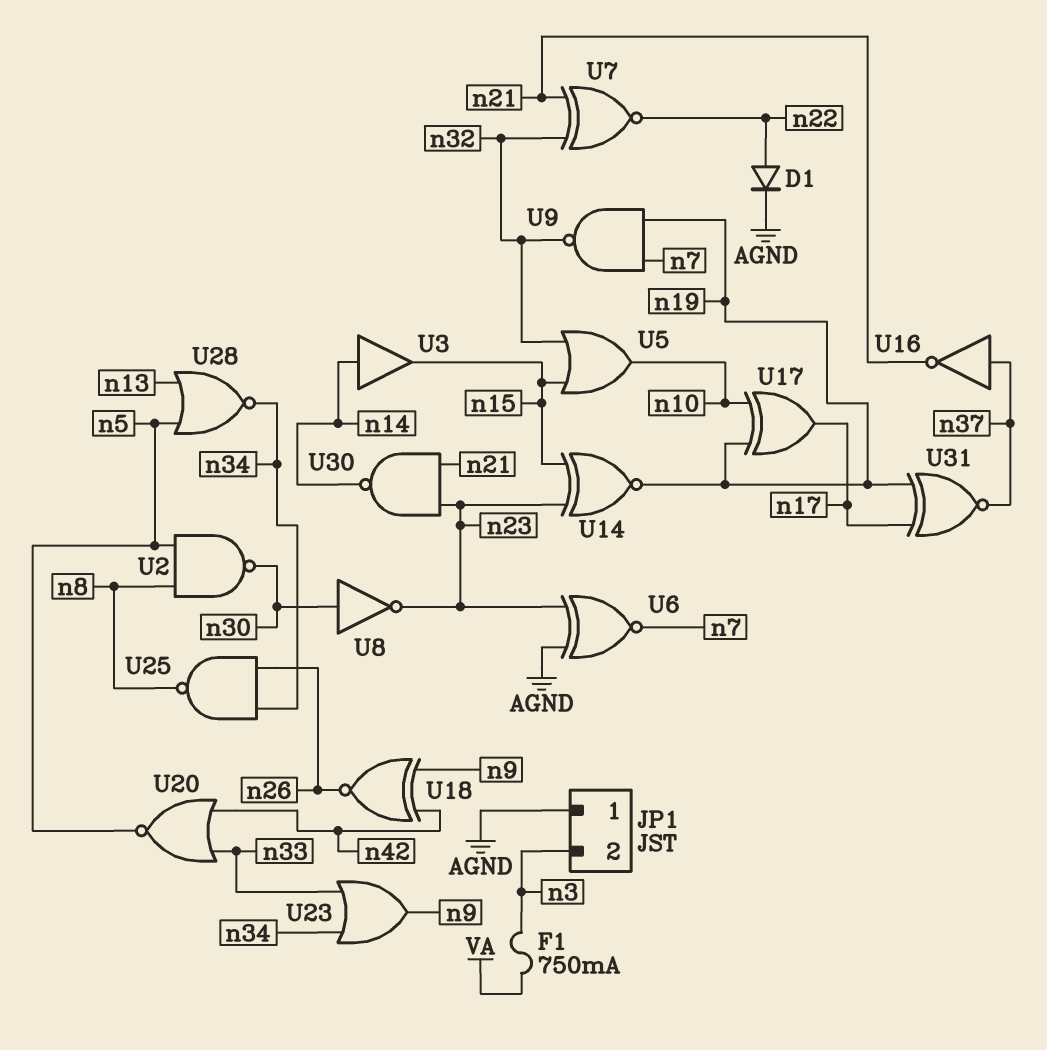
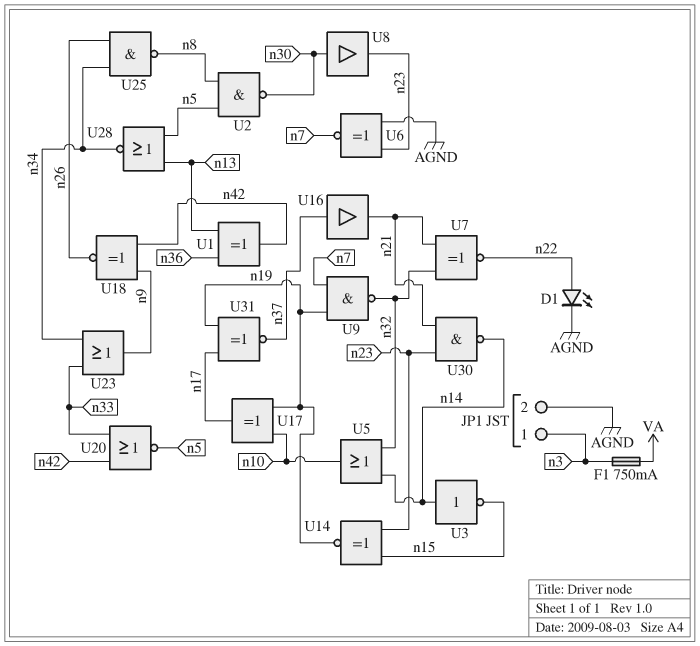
D1: diode (A n22, K AGND) -> LED (A n22, K AGND)
JP1 pin 1: AGND -> n3
JP1 pin 2: n3 -> AGND
U1: none -> XOR (in n13, in n36, out n42)
U3: buffer (in n14, out n15) -> NOT (in n14, out n15)
U5: OR (in n15, in n32, out n10) -> OR (in n14, in n32, out n10)
U8: NOT (in n30, out n23) -> buffer (in n30, out n23)
U16: NOT (in n37, out n21) -> buffer (in n37, out n21)

